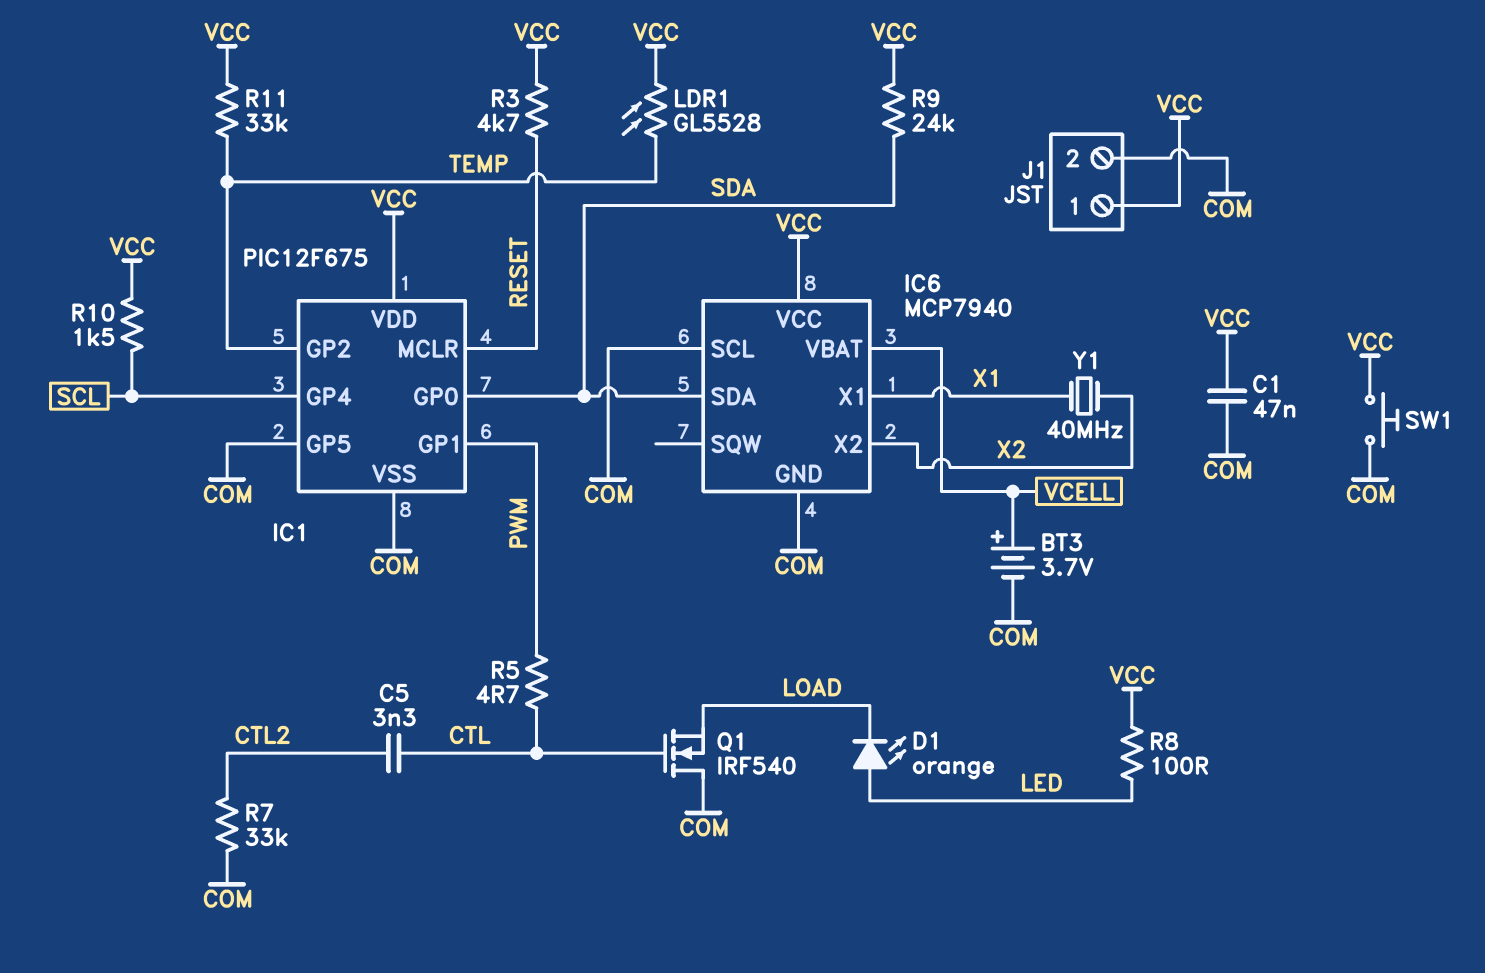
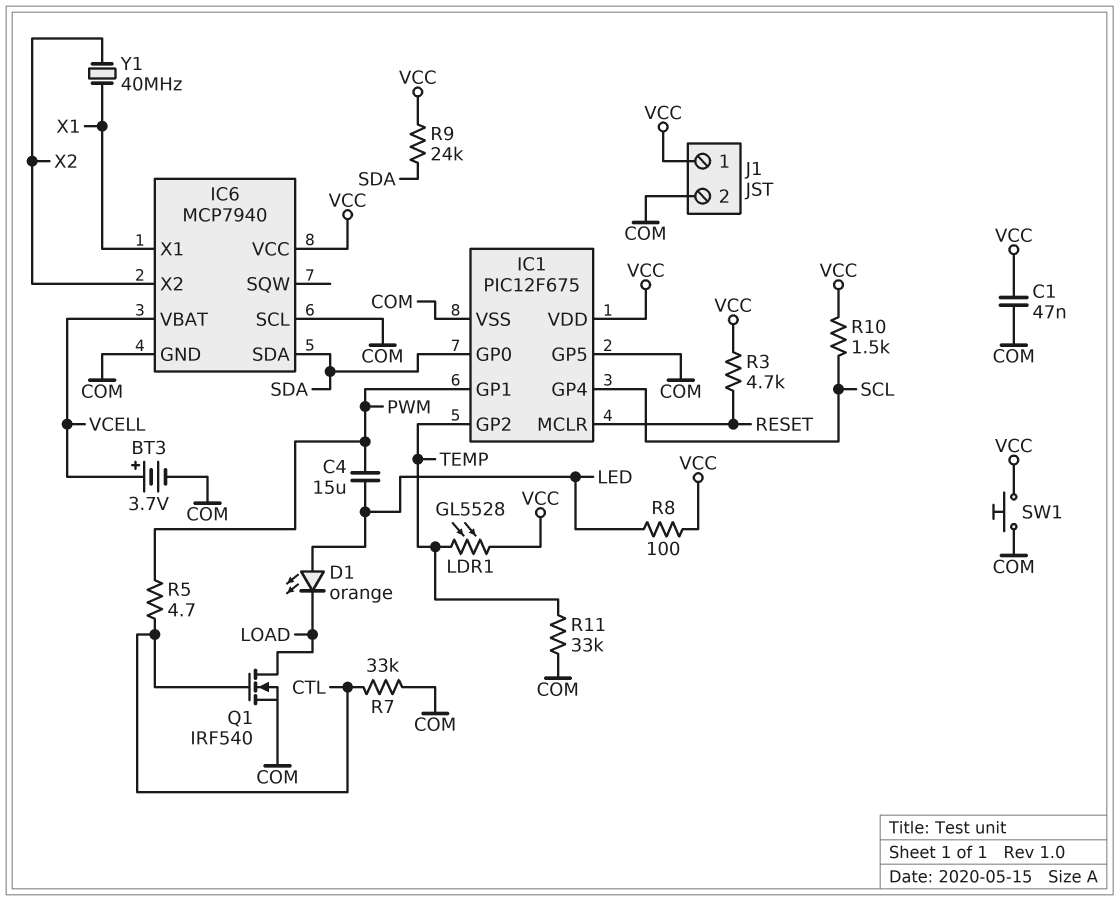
C4: none -> 15uF (LED, PWM)
C5: 3.3nF (CTL, CTL2) -> none
Q1: NMOS IRF540 (G CTL, D COM, S LOAD) -> NMOS IRF540 (G CTL, D LOAD, S COM)
R7: 33k (COM, CTL2) -> 33k (COM, CTL)
R11: 33k (TEMP, VCC) -> 33k (COM, TEMP)

